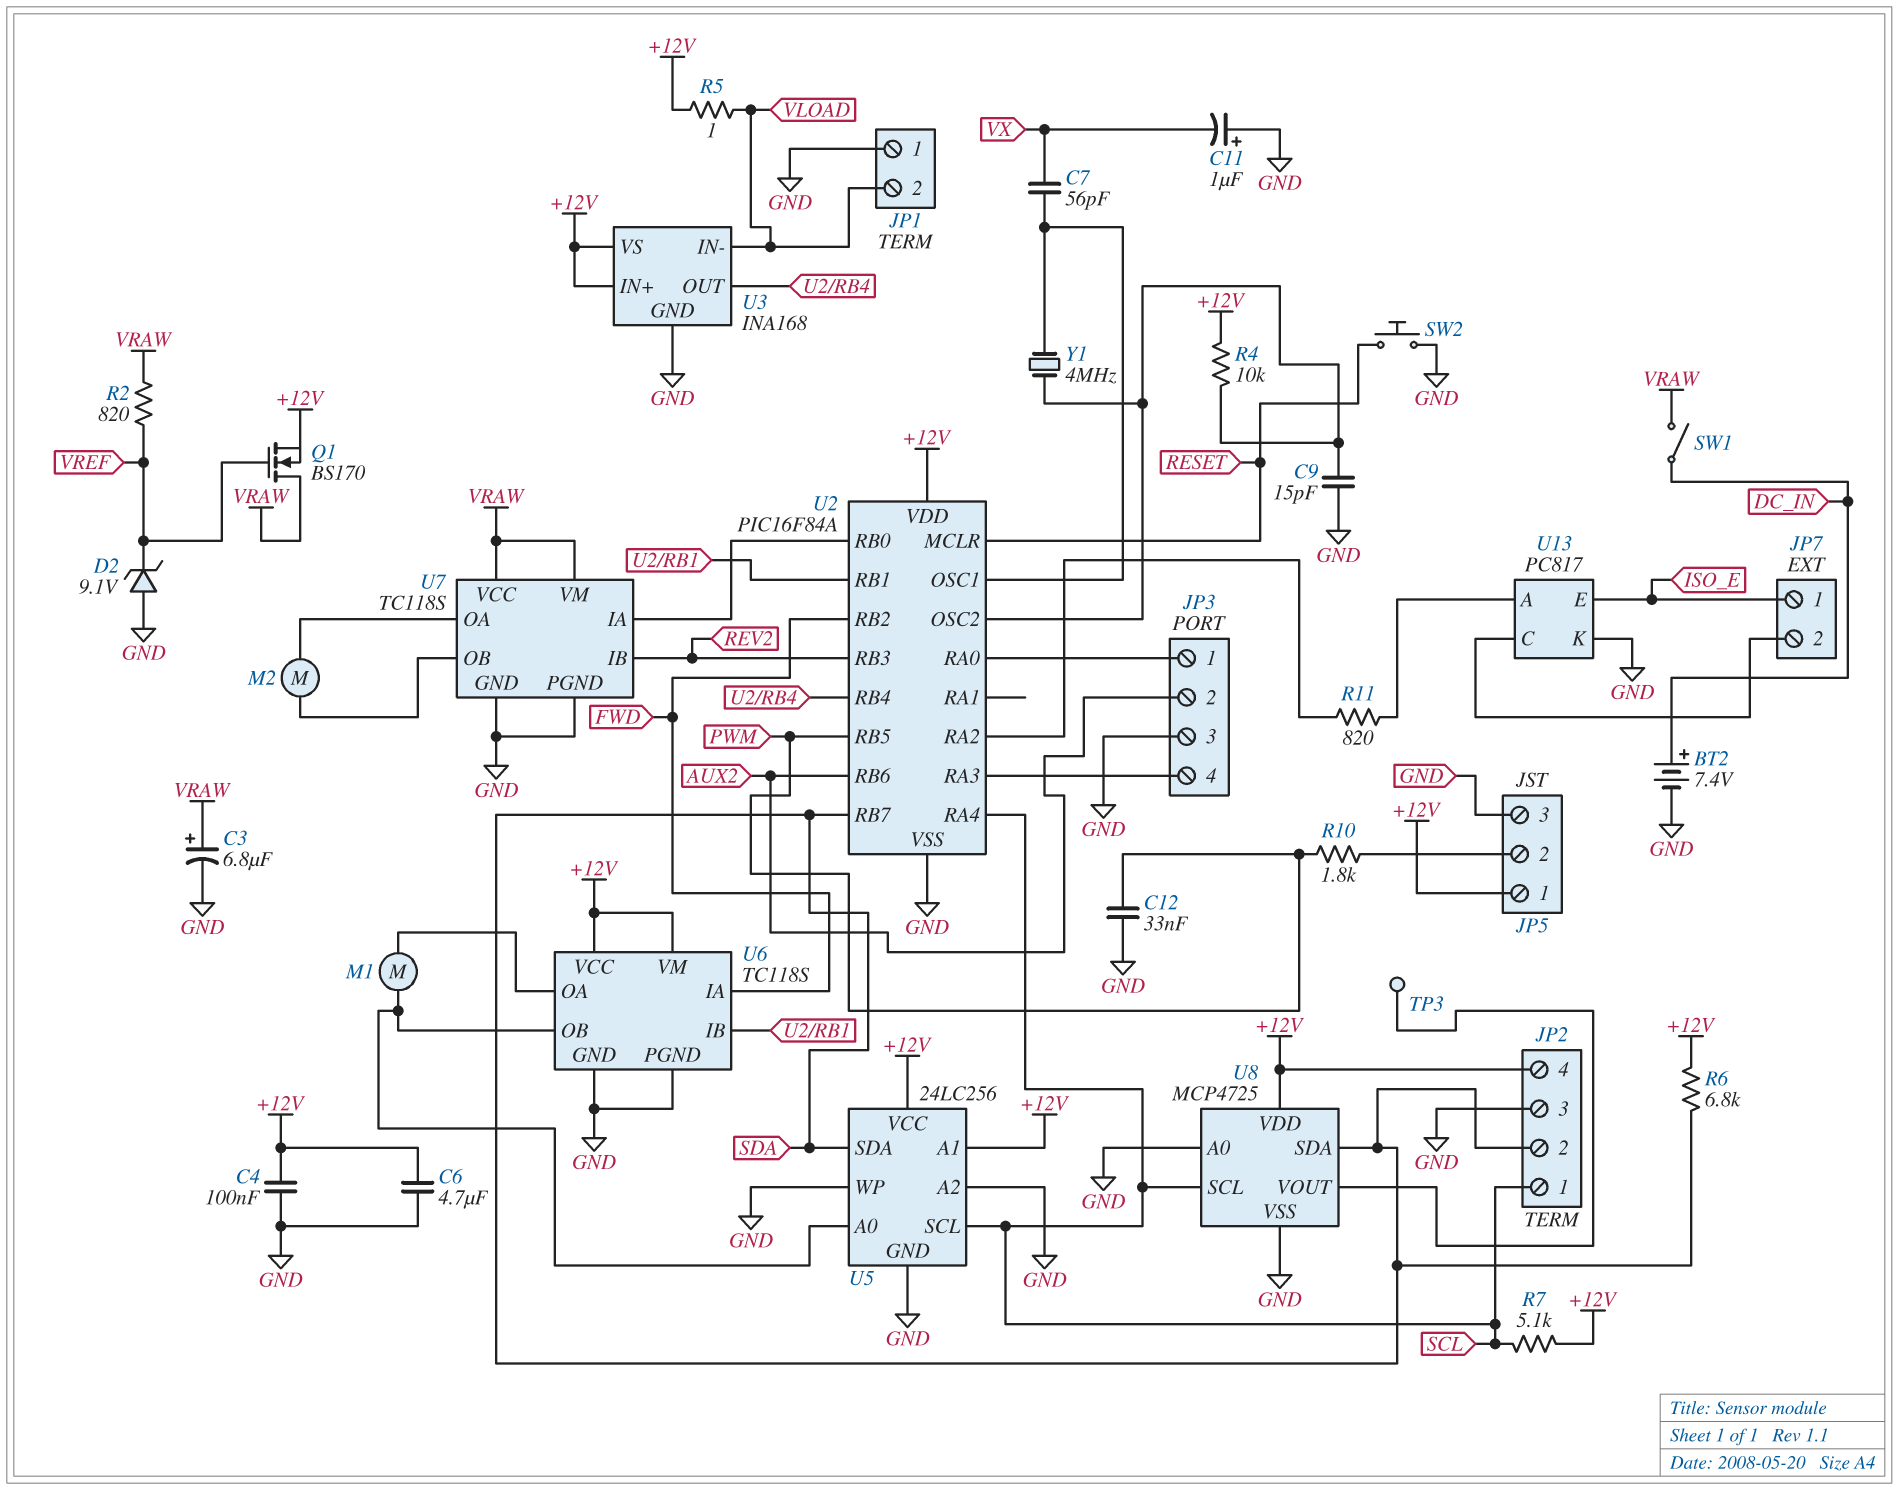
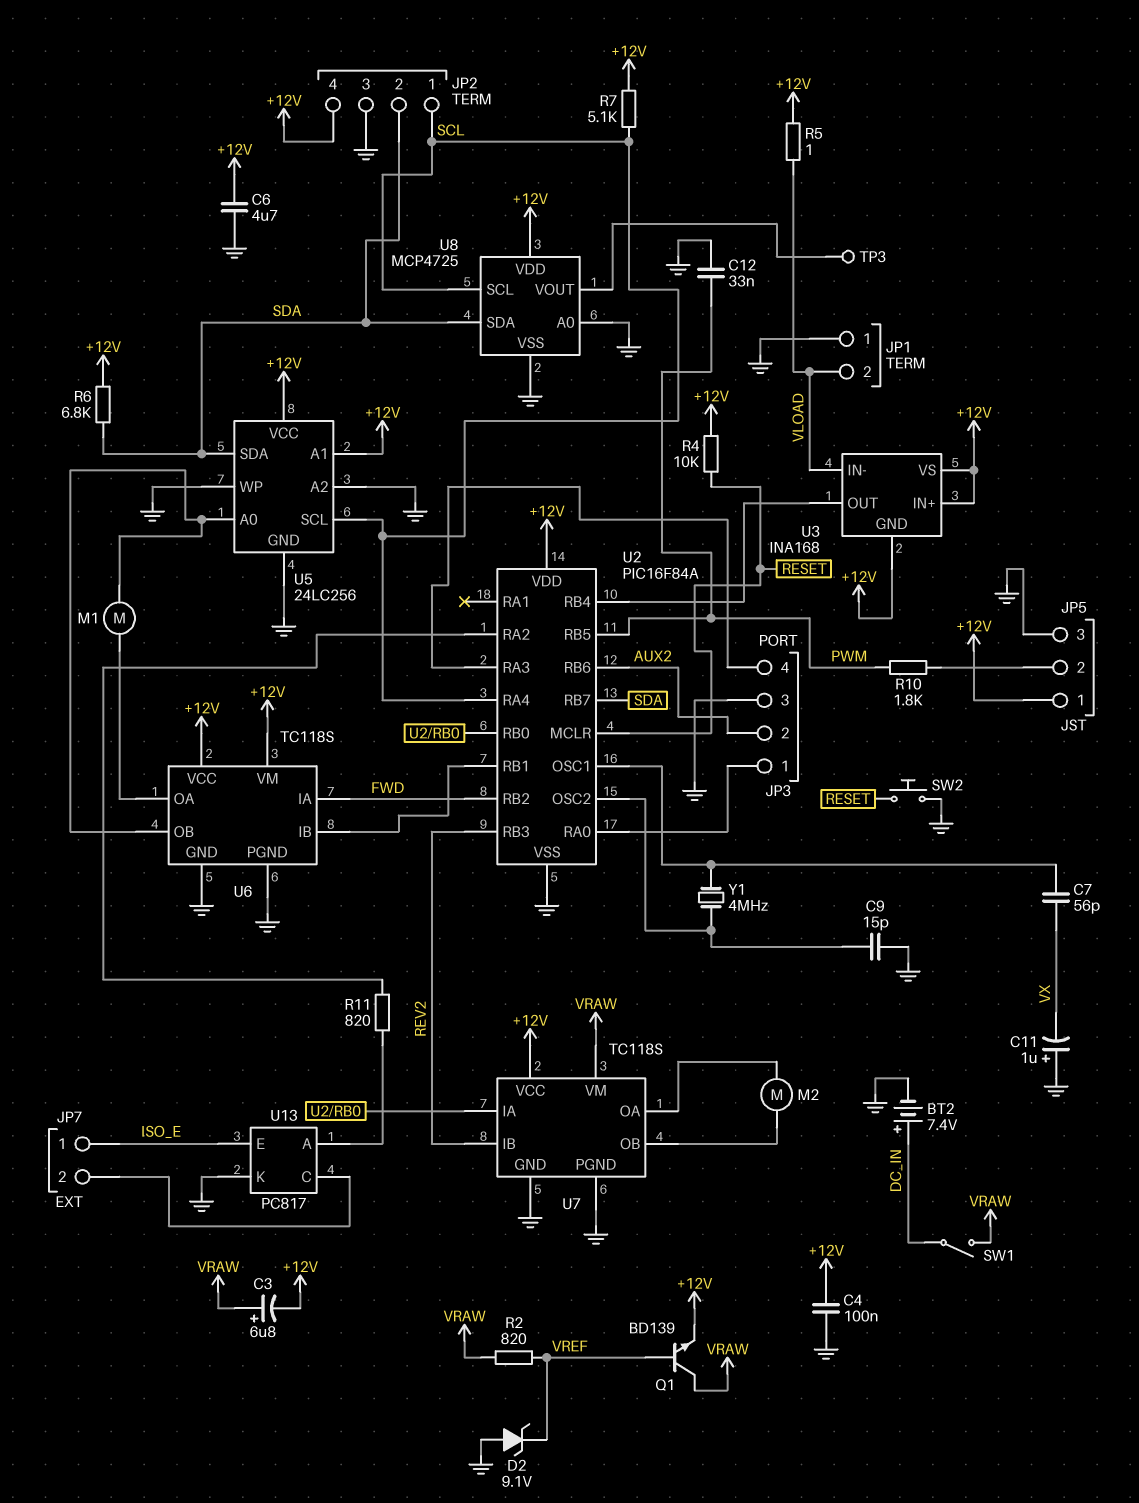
C3: 6.8uF (plus VRAW, minus GND) -> 6.8uF (plus VRAW, minus +12V)
Q1: NMOS BS170 (G VREF, D VRAW, S +12V) -> NPN BD139 (B VREF, C VRAW, E +12V)
R4: 10k (+12V, U2/OSC2) -> 10k (+12V, RESET)
U3 pin GND: GND -> +12V
U7 pin VCC: VRAW -> +12V

